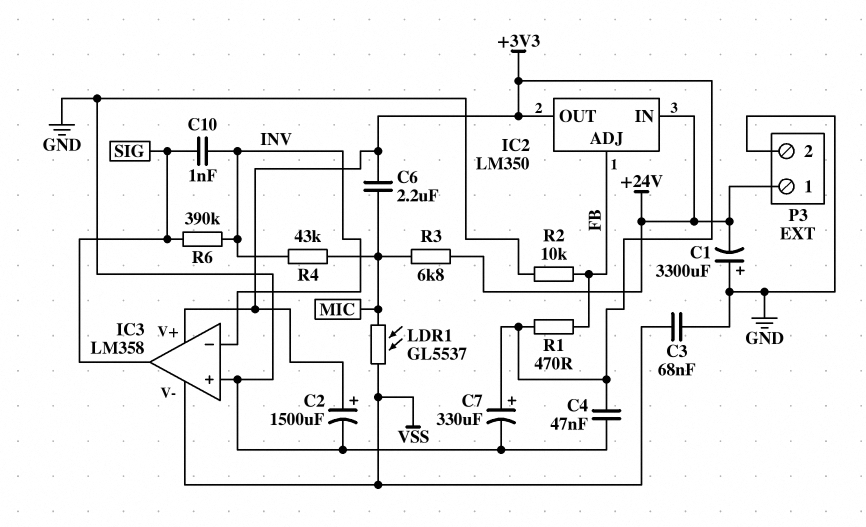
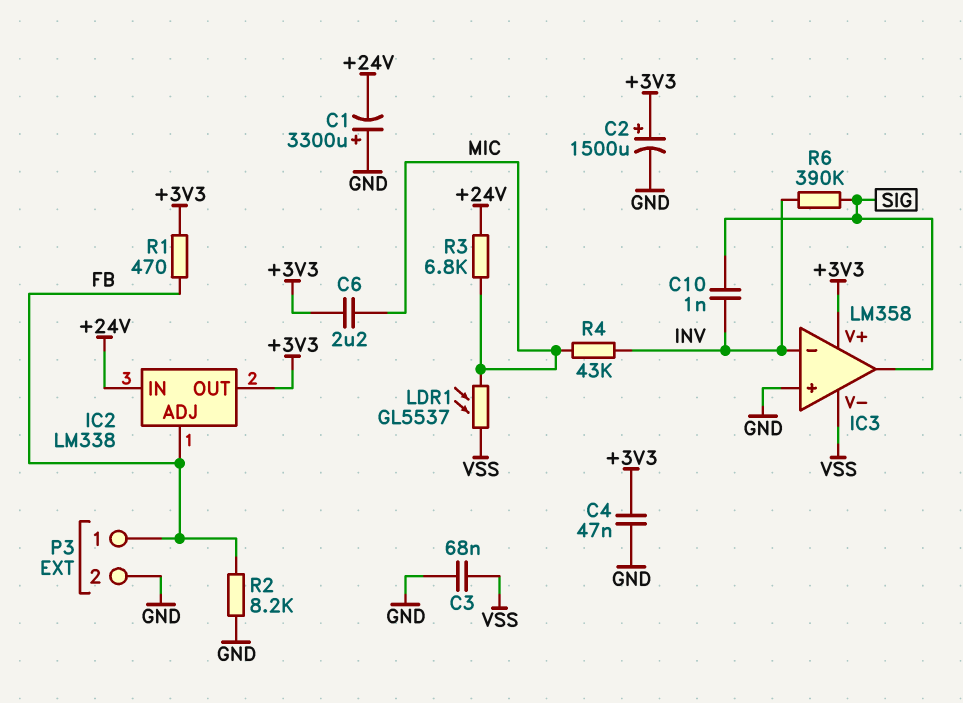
C7: 330uF (plus +3V3, minus GND) -> none
IC2: LM350 -> LM338
P3 pin 1: +24V -> FB
R2: 10k (FB, GND) -> 8.2k (FB, GND)

